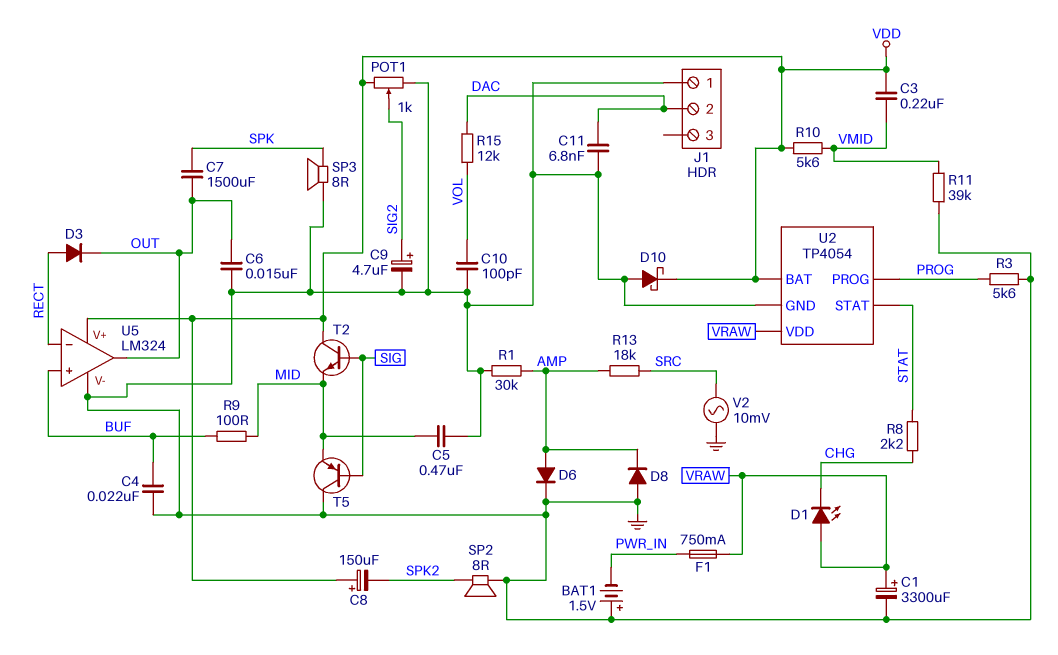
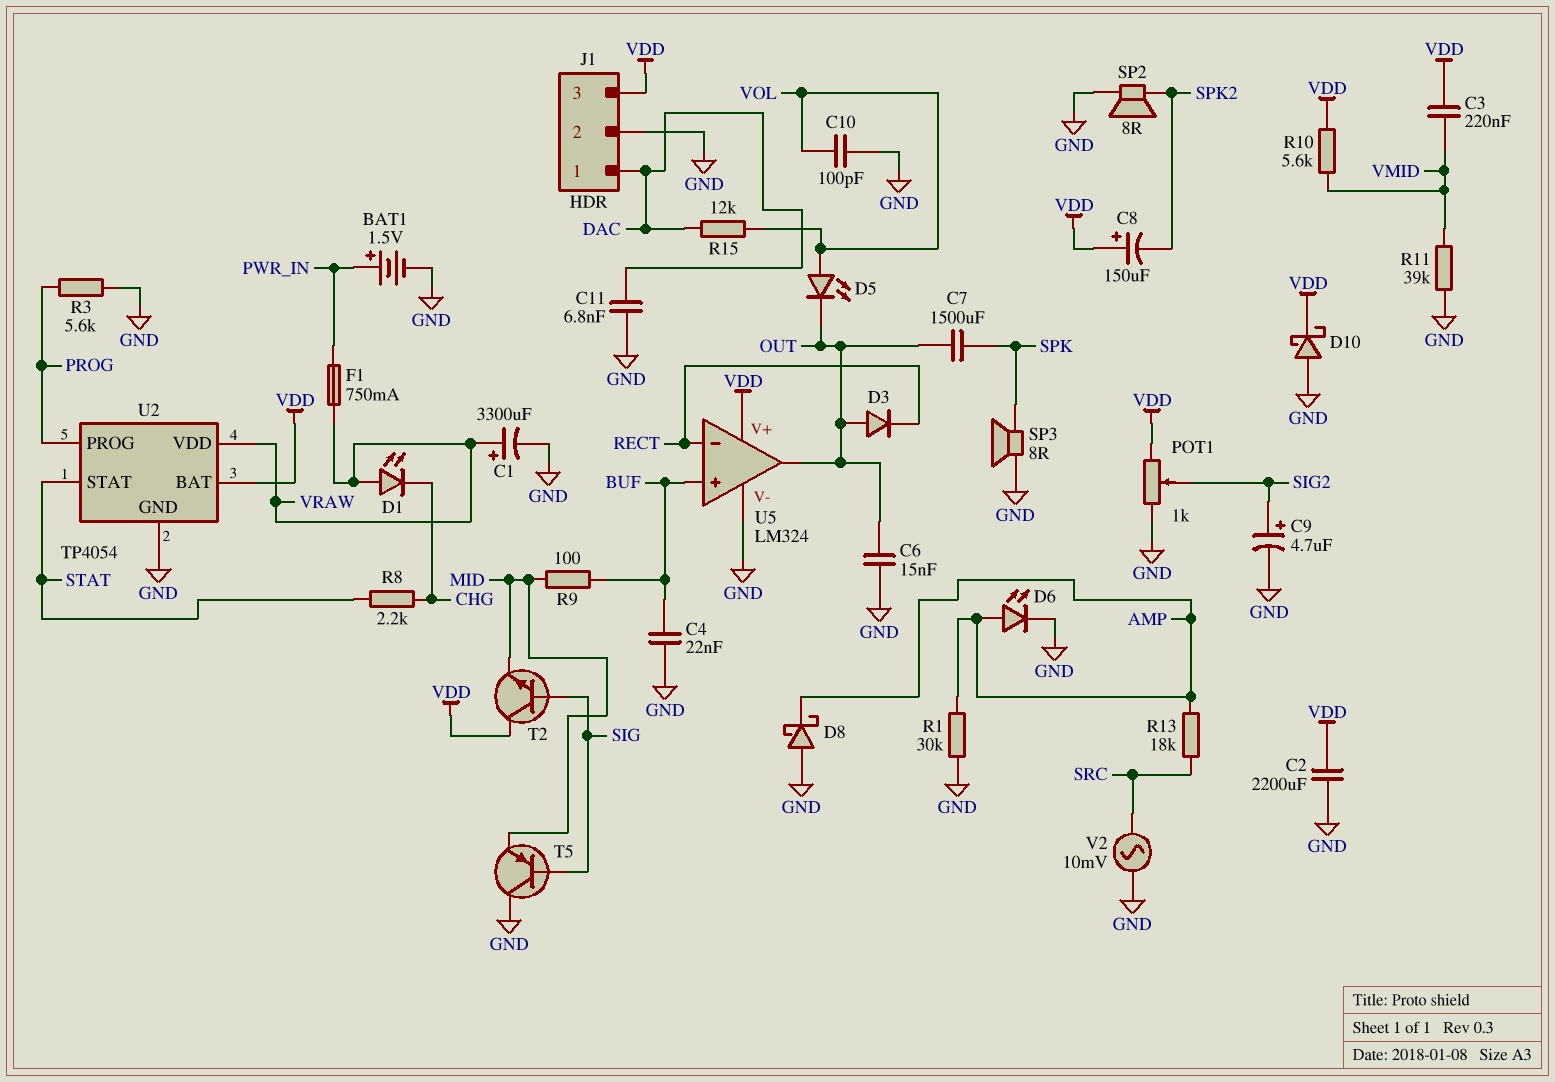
BAT1: 1.5V (plus GND, minus PWR_IN) -> 1.5V (plus PWR_IN, minus GND)
C2: none -> 2200uF (GND, VDD)
C5: 470nF (GND, MID) -> none
D3: diode (A RECT, K OUT) -> diode (A OUT, K RECT)
D5: none -> LED (A VOL, K OUT)
D6: diode (A AMP, K GND) -> LED (A AMP, K GND)
D8: diode (A GND, K AMP) -> schottky (A GND, K AMP)
J1 pin 1: GND -> DAC
J1 pin 2: DAC -> GND
J1 pin 3: none -> VDD

